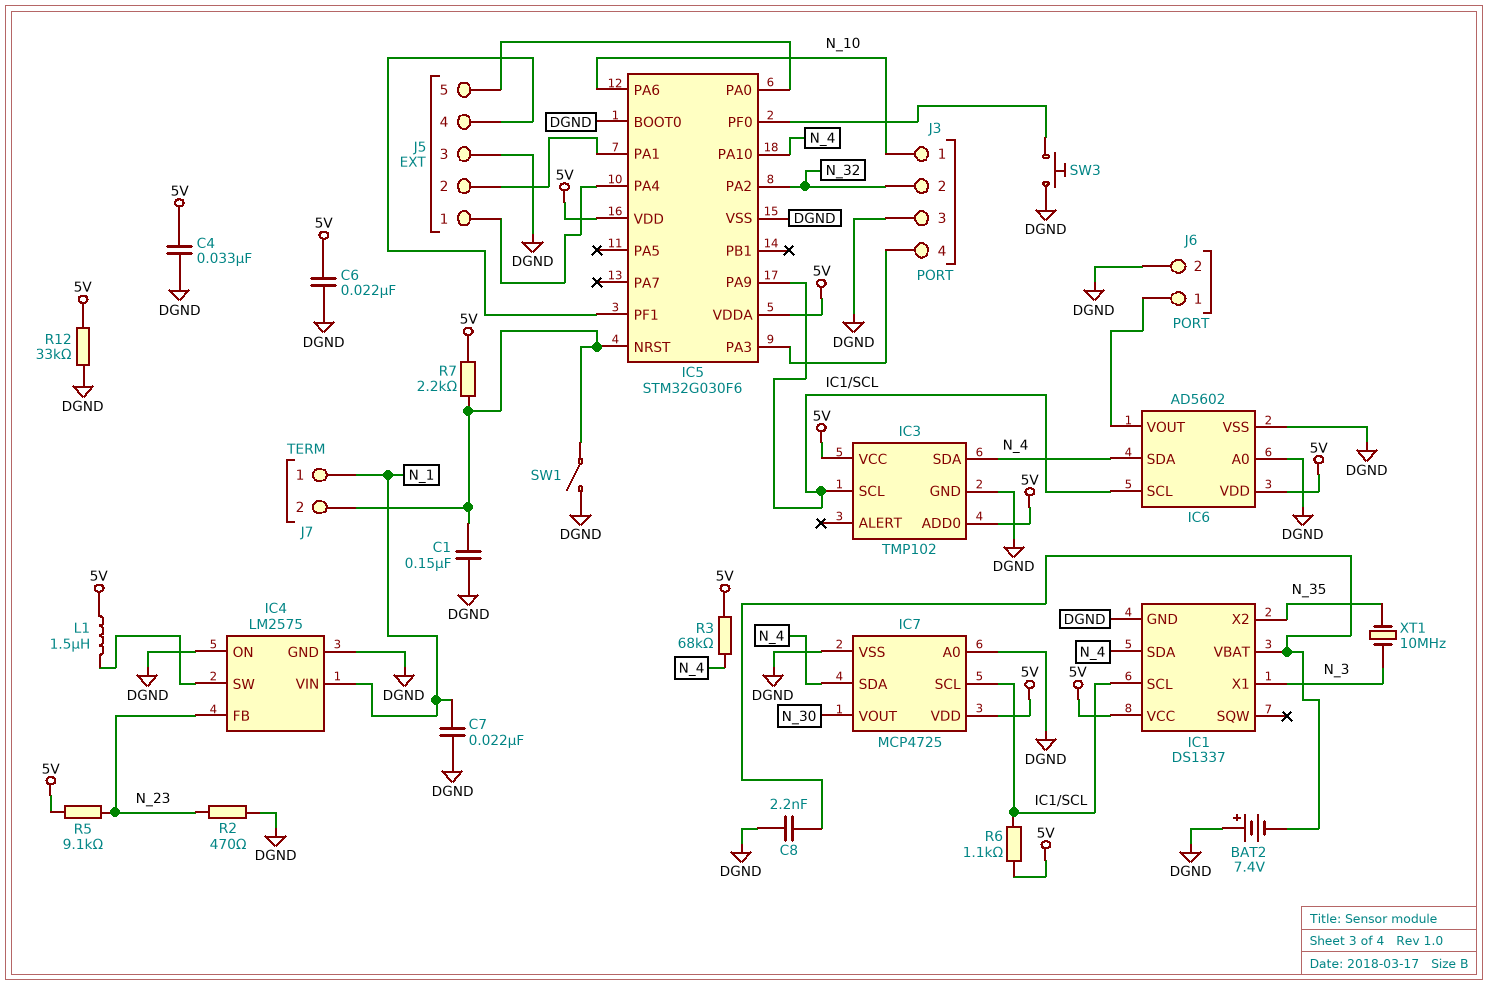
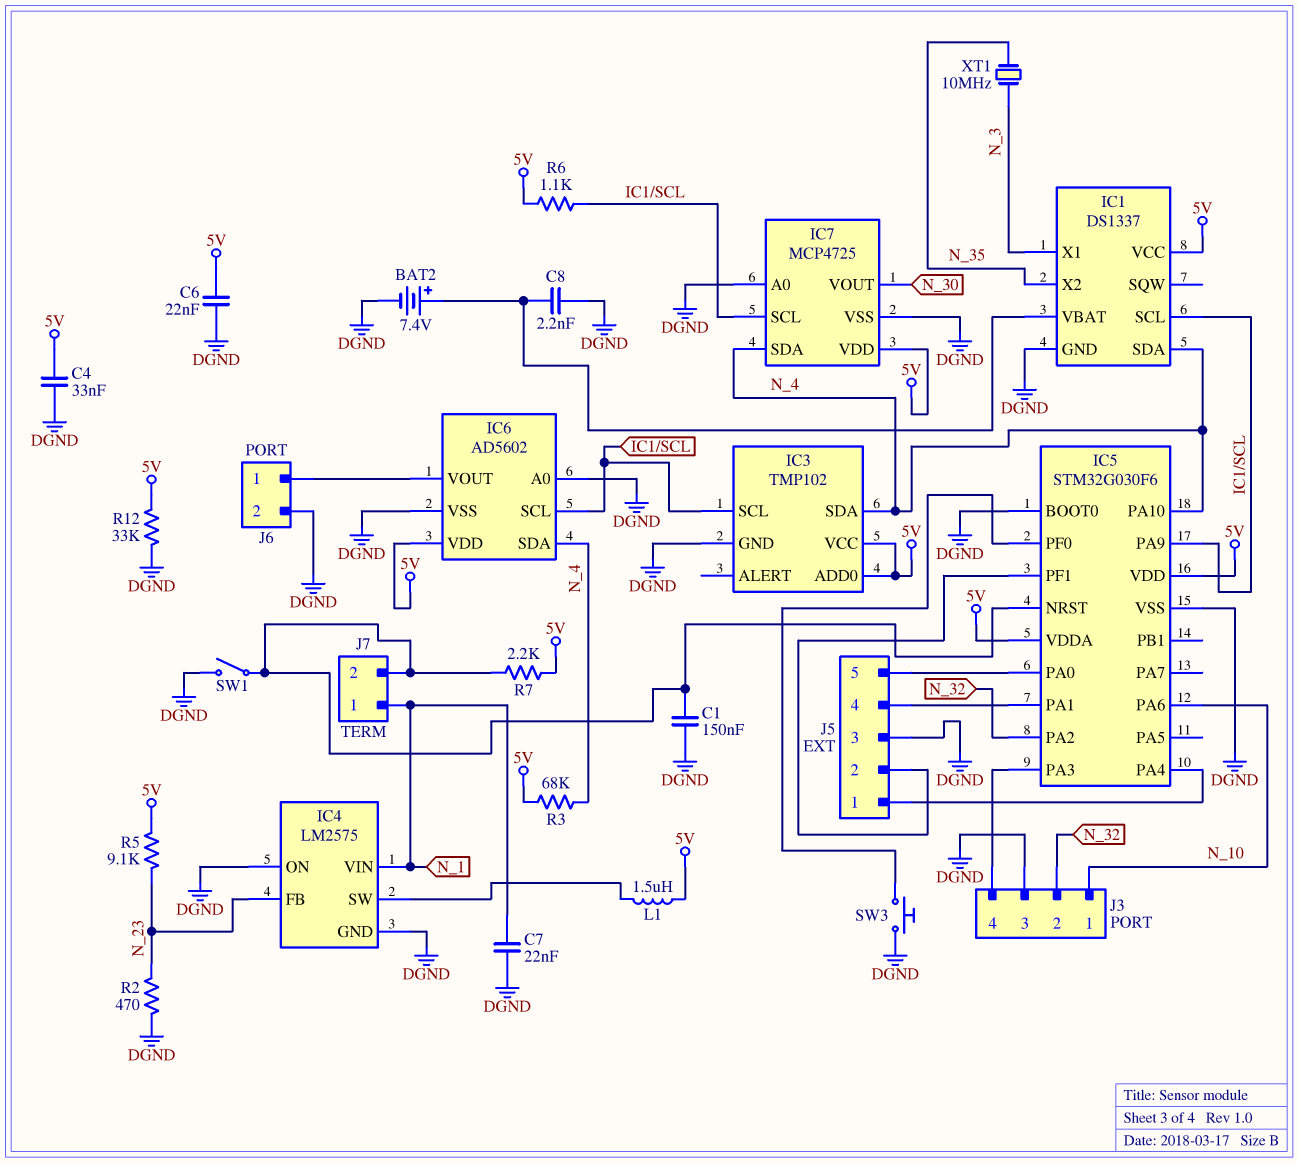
BAT2: 7.4V (plus DGND, minus IC1/VBAT) -> 7.4V (plus IC1/VBAT, minus DGND)
J5 pin 2: IC5/PA1 -> IC5/PF1
J5 pin 4: IC5/PF1 -> IC5/PA1

